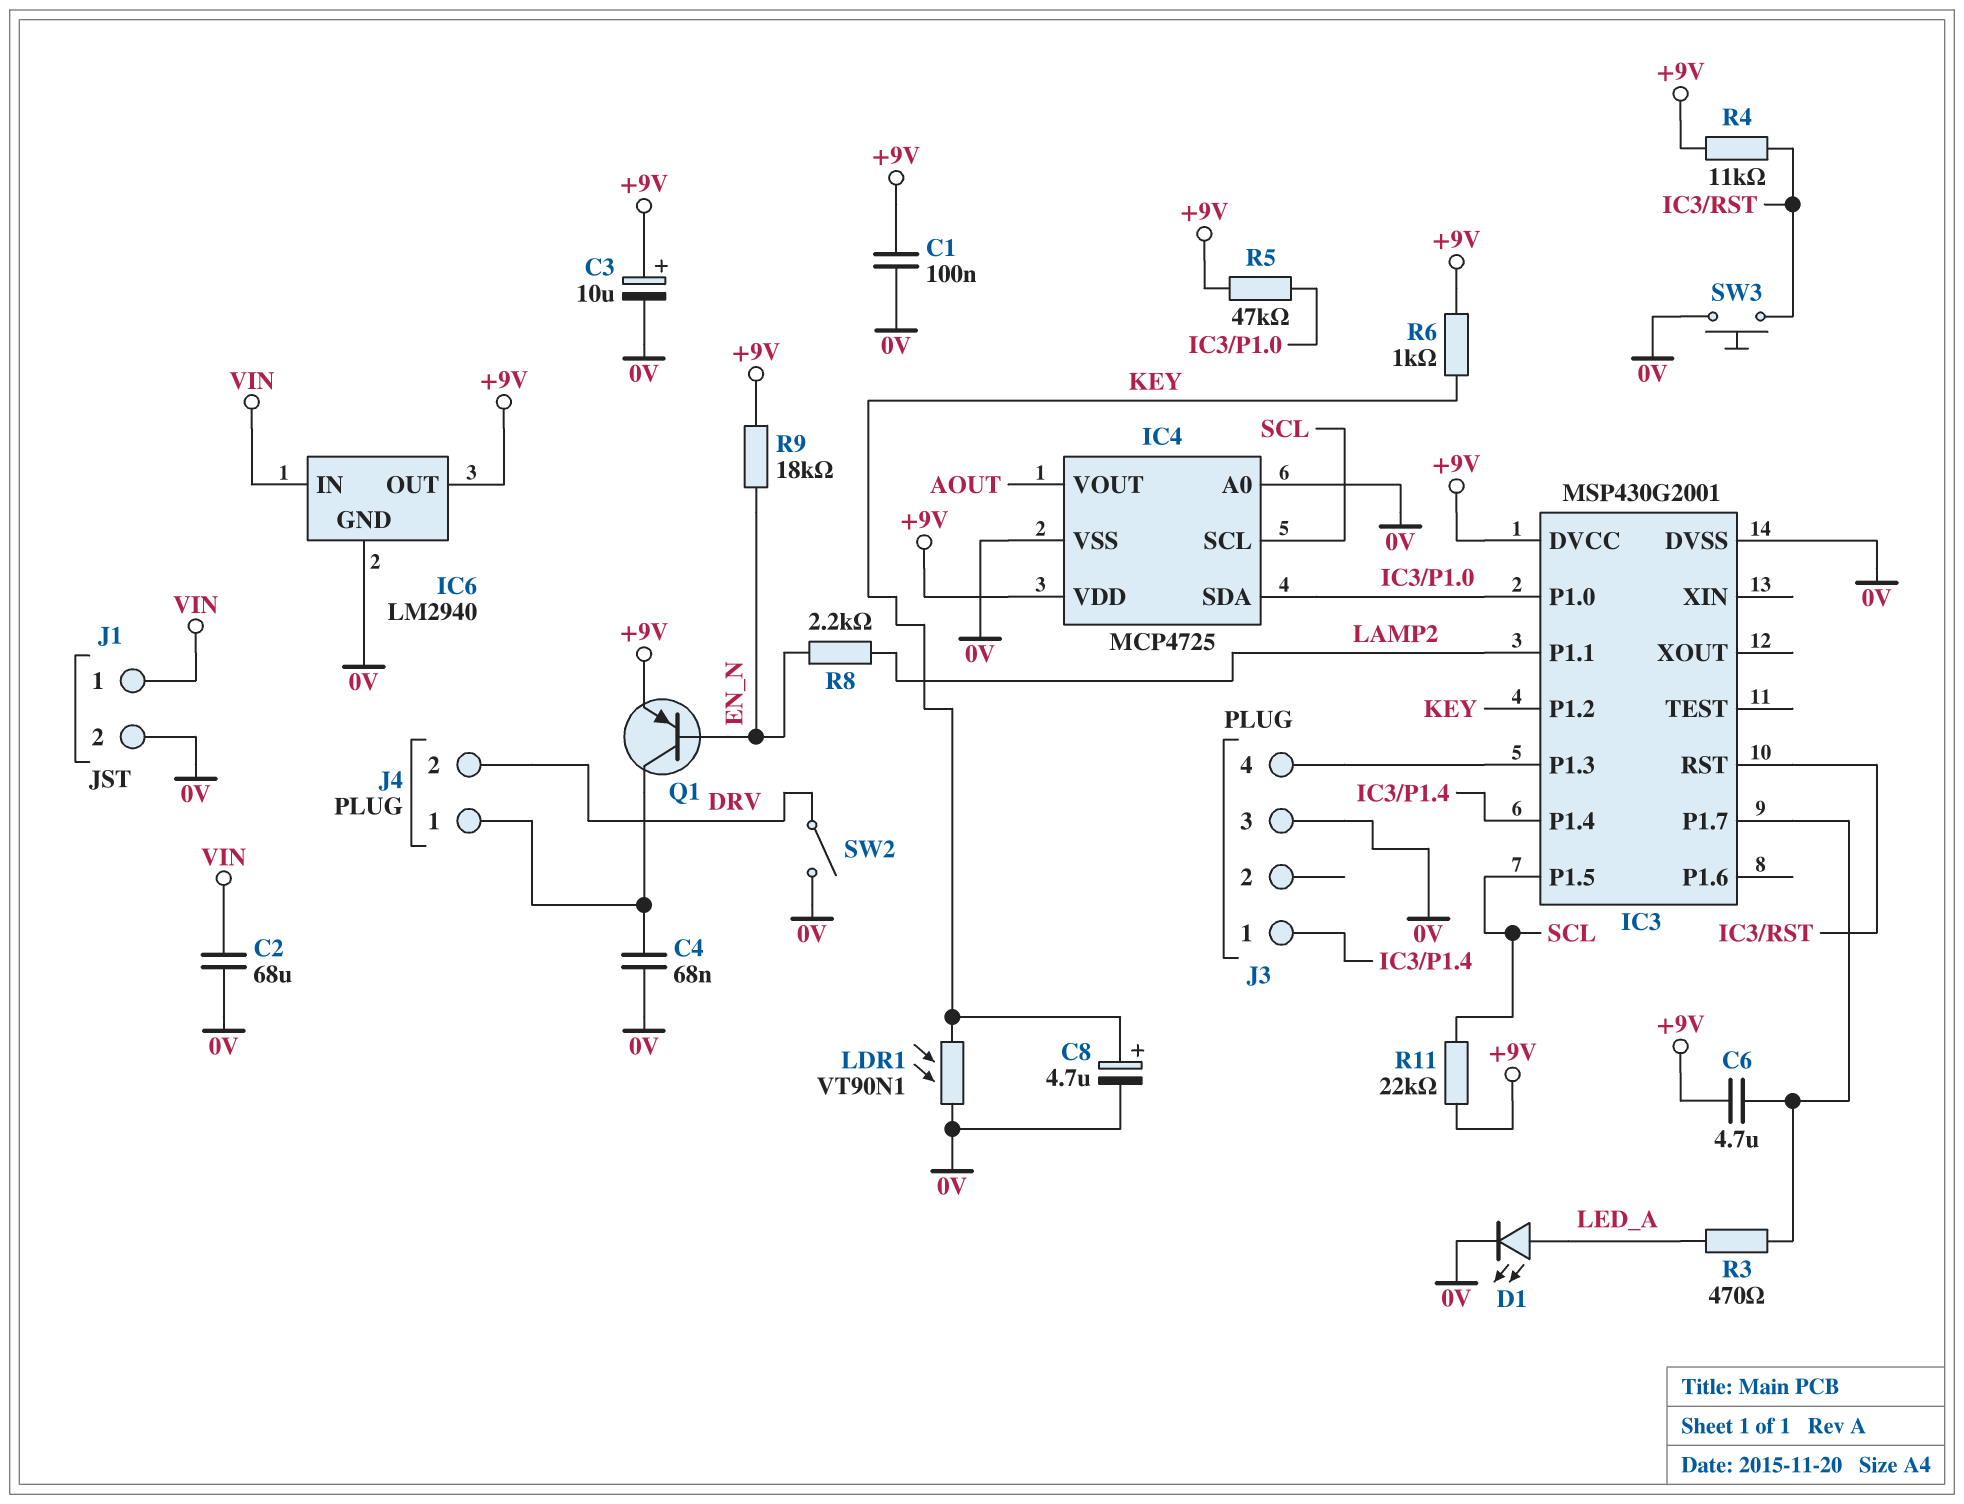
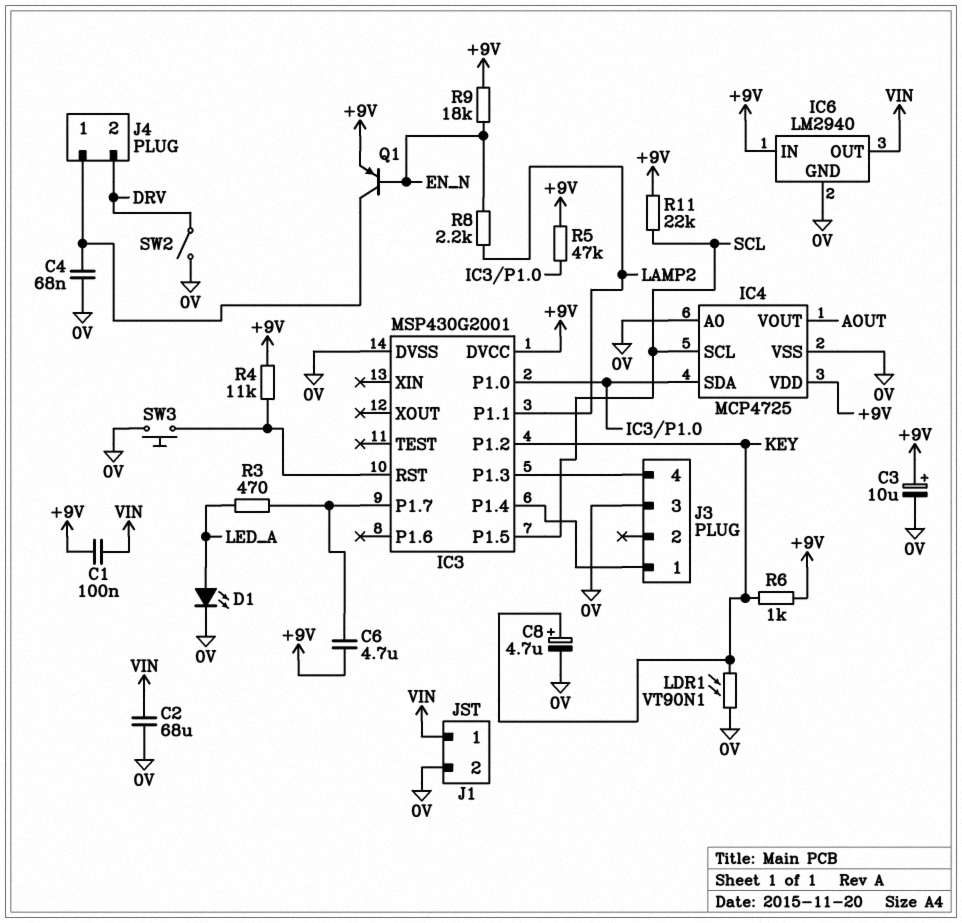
C1: 100nF (+9V, 0V) -> 100nF (+9V, VIN)
IC6 pin IN: VIN -> +9V
IC6 pin OUT: +9V -> VIN

